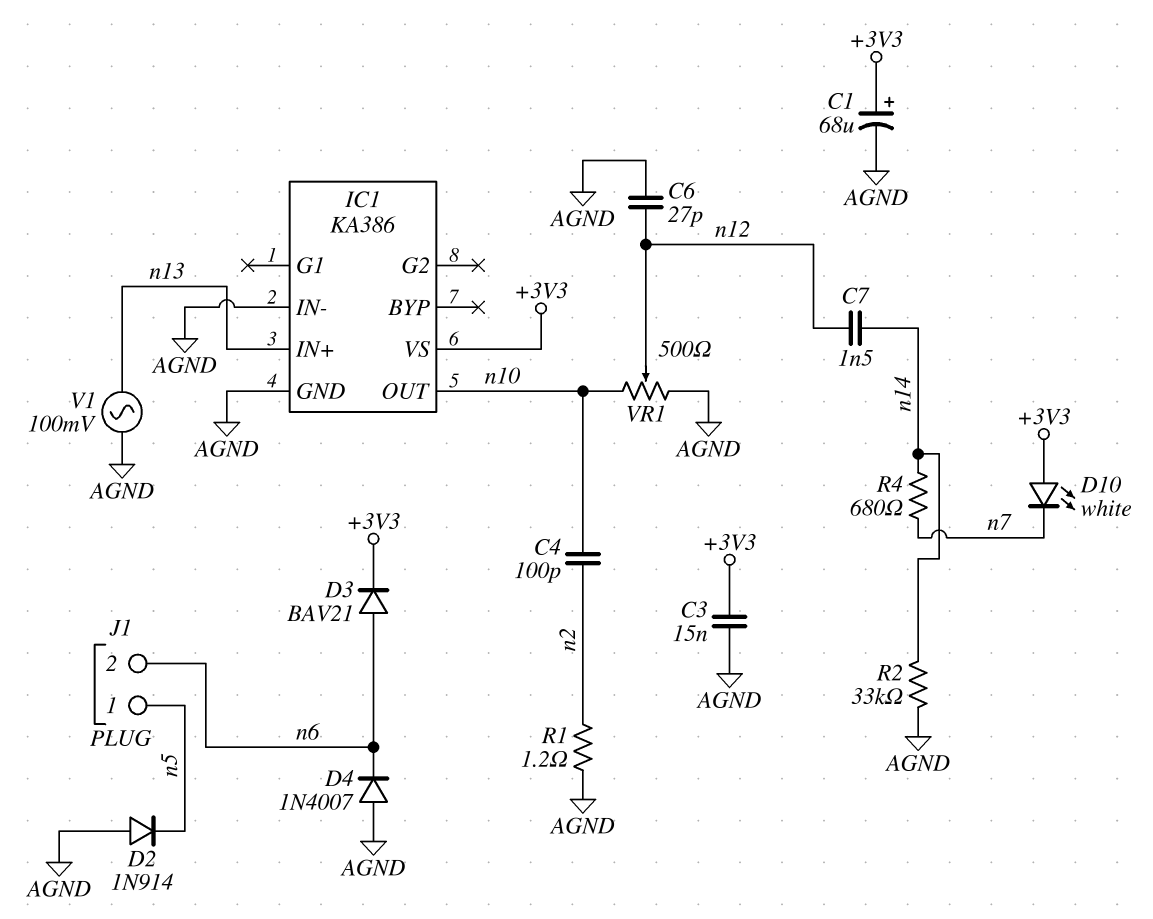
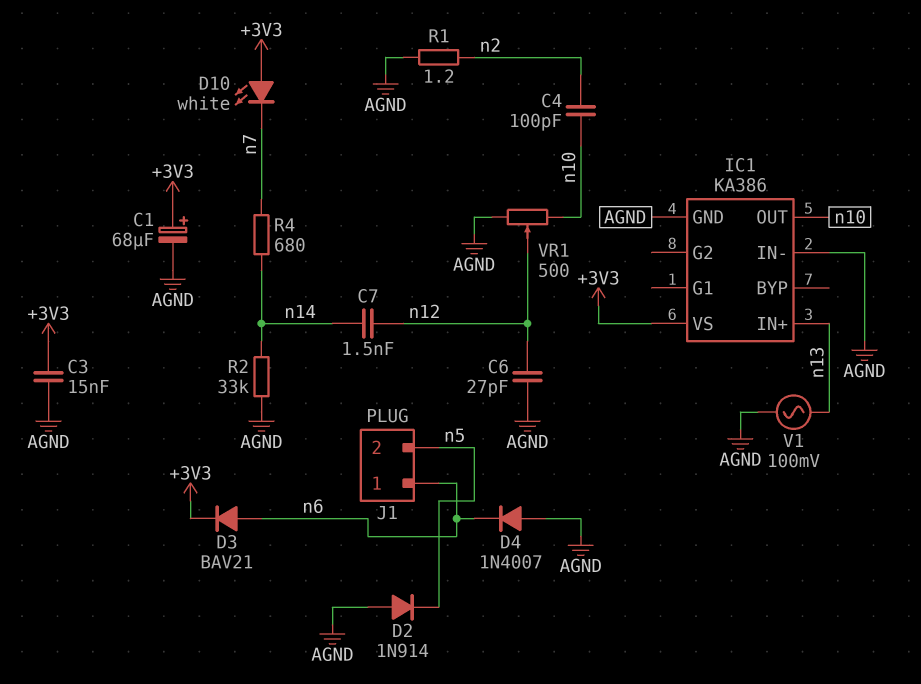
J1 pin 1: n5 -> n6
J1 pin 2: n6 -> n5

